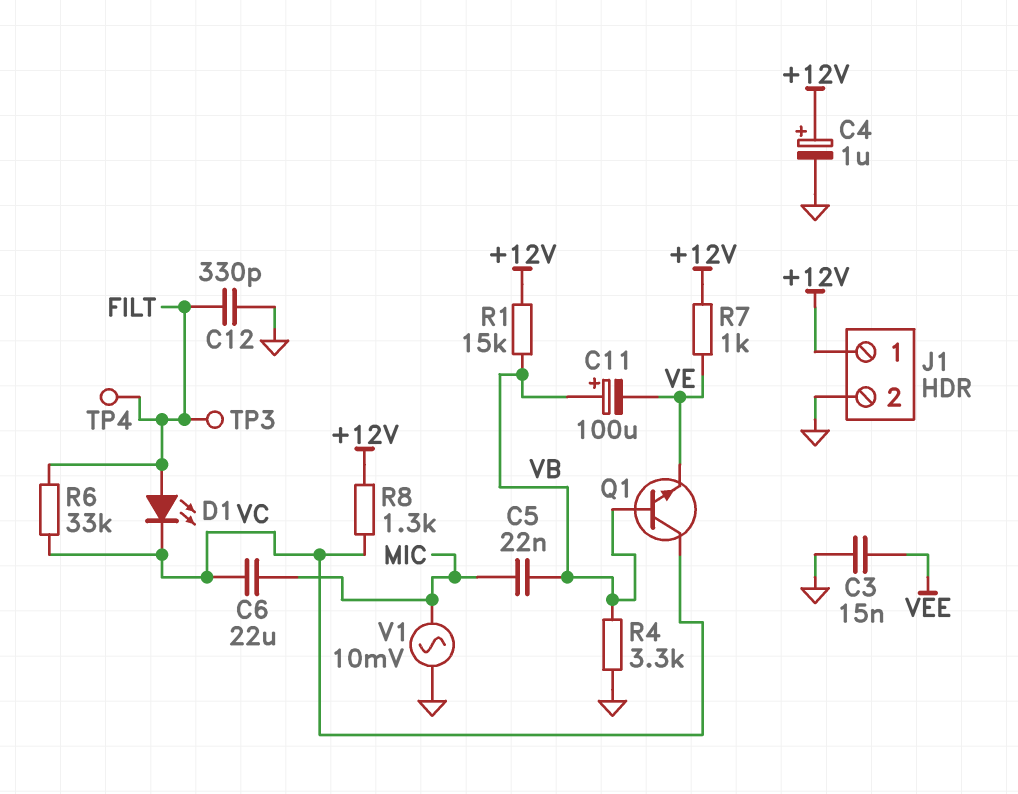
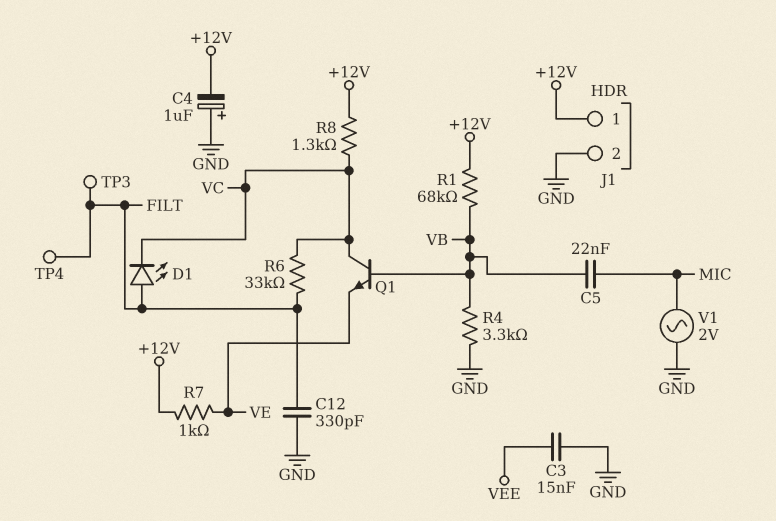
C4: 1uF (plus +12V, minus GND) -> 1uF (plus GND, minus +12V)
C6: 22uF (MIC, VC) -> none
C11: 100uF (plus VB, minus VE) -> none
R1: 15k (+12V, VB) -> 68k (+12V, VB)
V1: AC 10mV (GND, MIC) -> AC 2V (GND, MIC)

